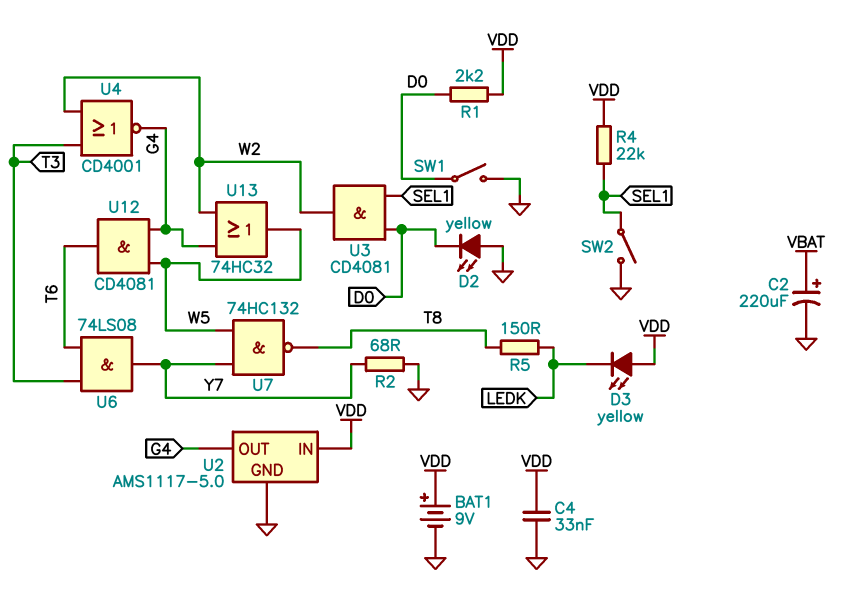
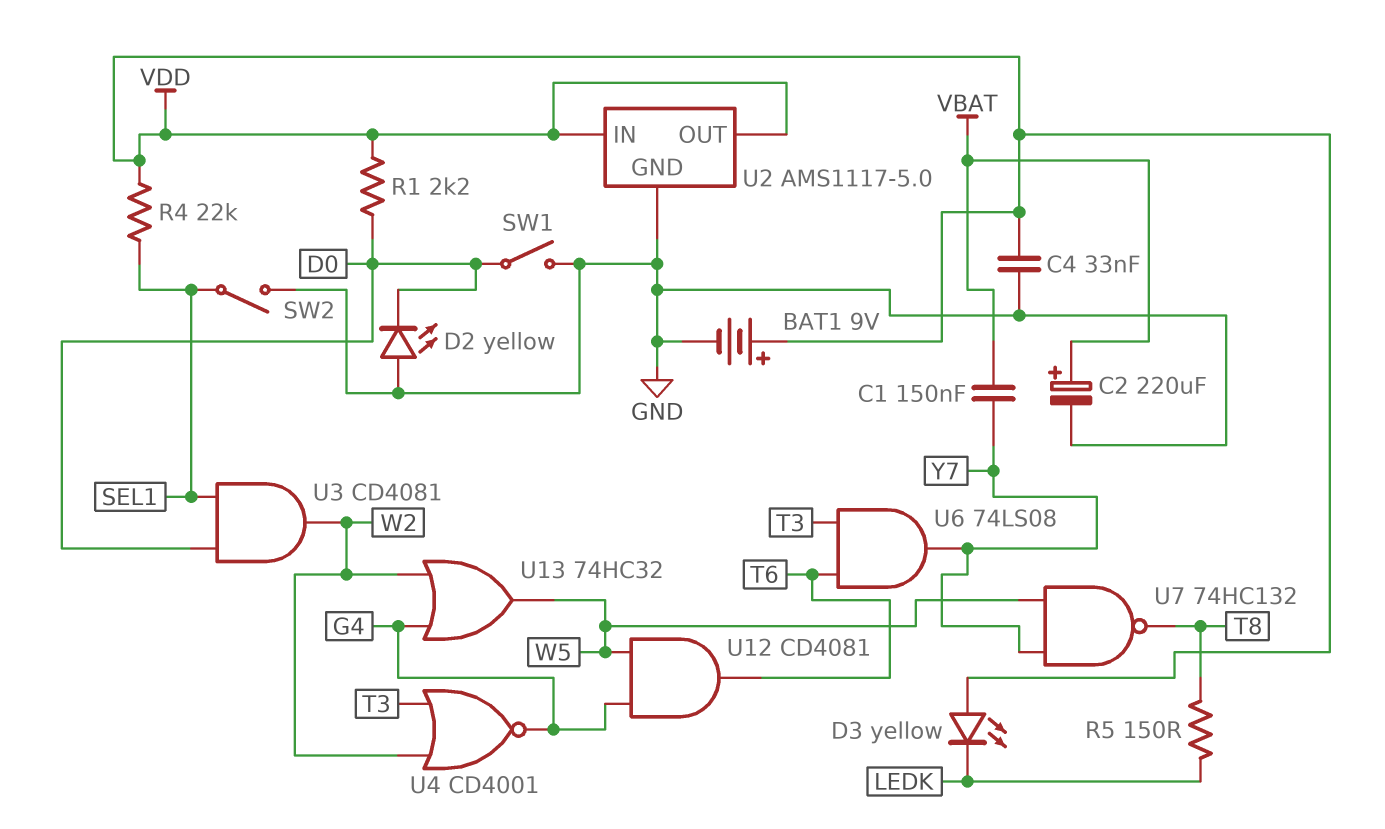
C1: none -> 150nF (VBAT, Y7)
R2: 68 (GND, Y7) -> none
U2 pin OUT: G4 -> VDD

